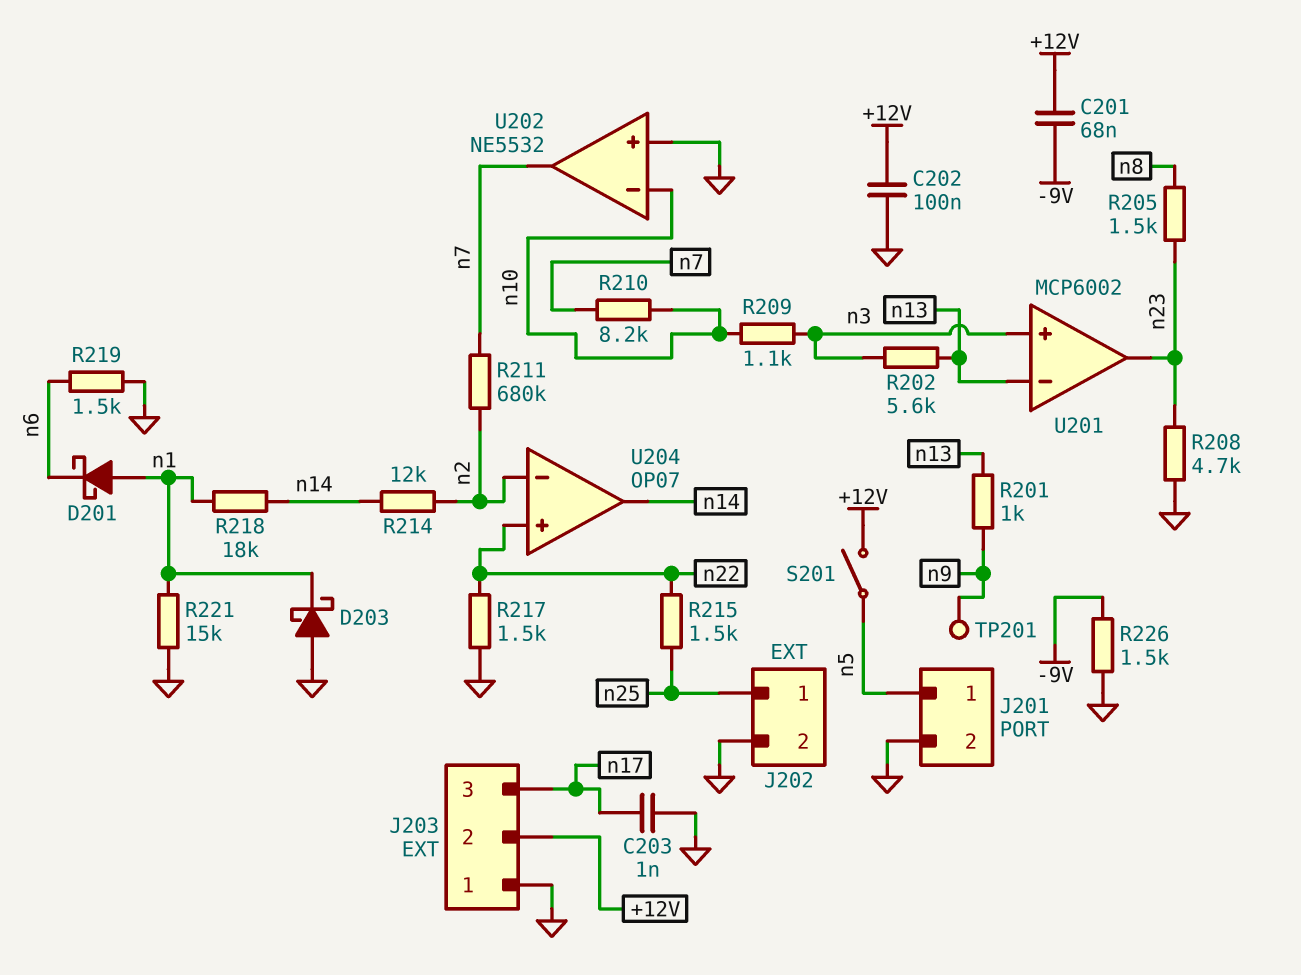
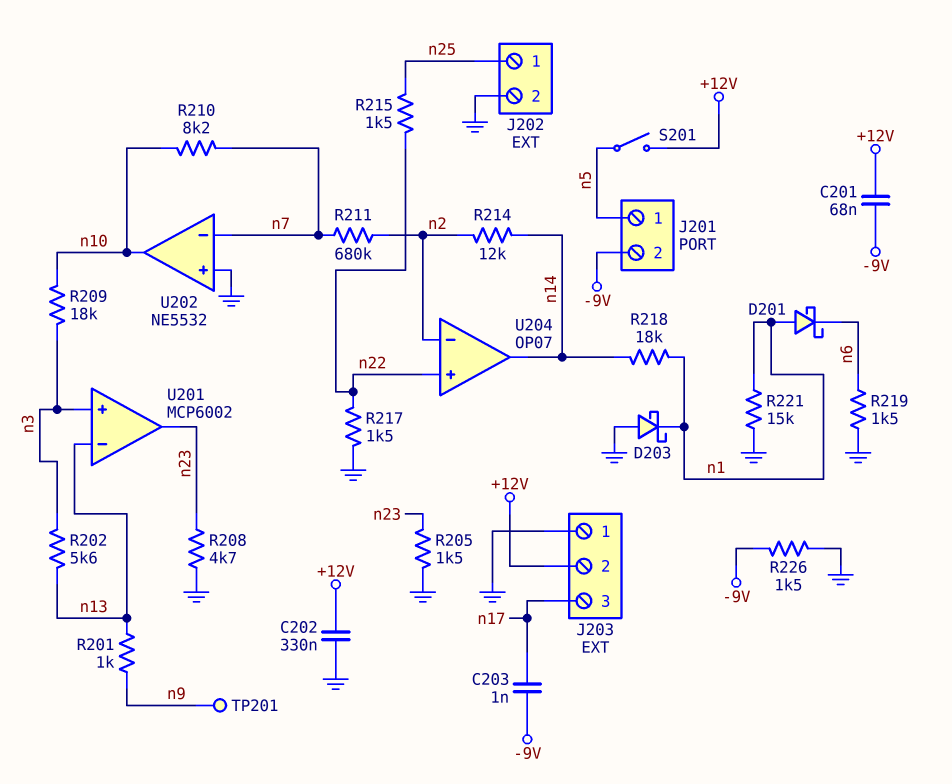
C202: 100nF (+12V, GND) -> 330nF (+12V, GND)
C203: 1nF (GND, n17) -> 1nF (-9V, n17)
J201 pin 2: GND -> -9V
R205: 1.5k (n8, n23) -> 1.5k (GND, n23)
R209: 1.1k (n3, n10) -> 18k (n3, n10)
U202 pin in-: n10 -> n7
U202 pin out: n7 -> n10

